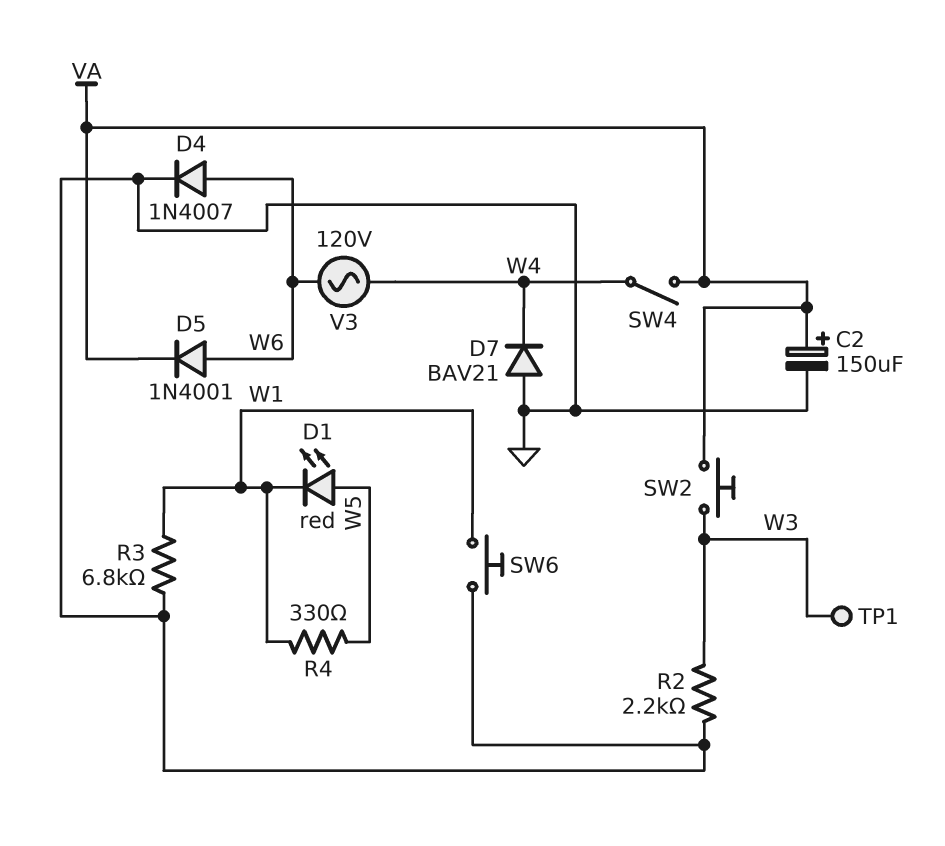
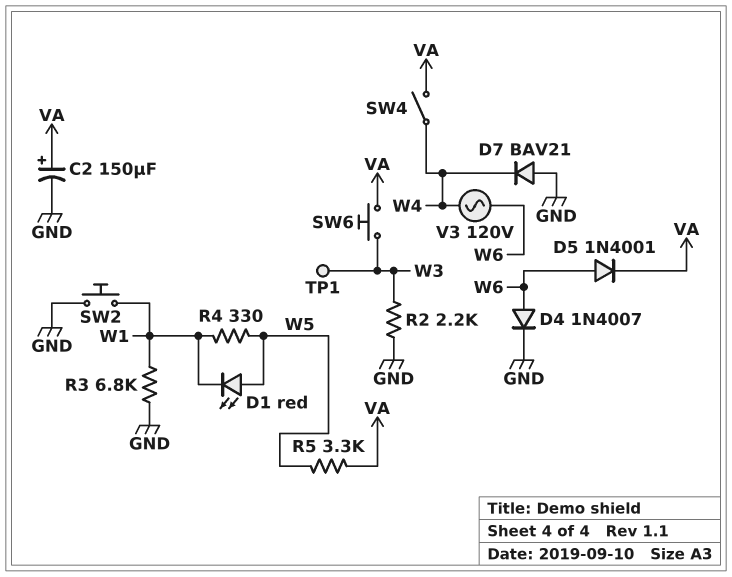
R5: none -> 3.3k (VA, W5)
SW2: button (VA, W3) -> button (GND, W1)
SW6: button (GND, W1) -> button (VA, W3)

